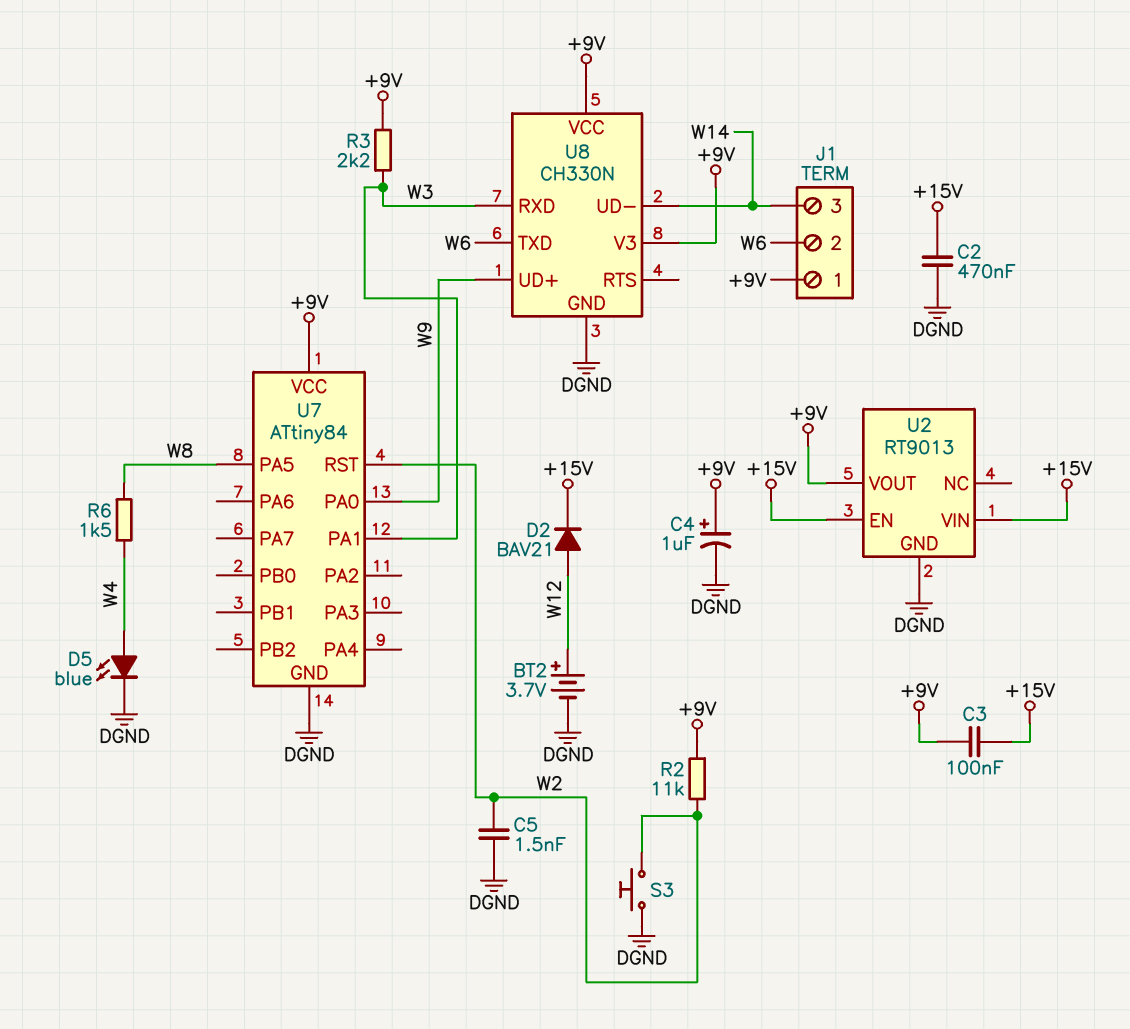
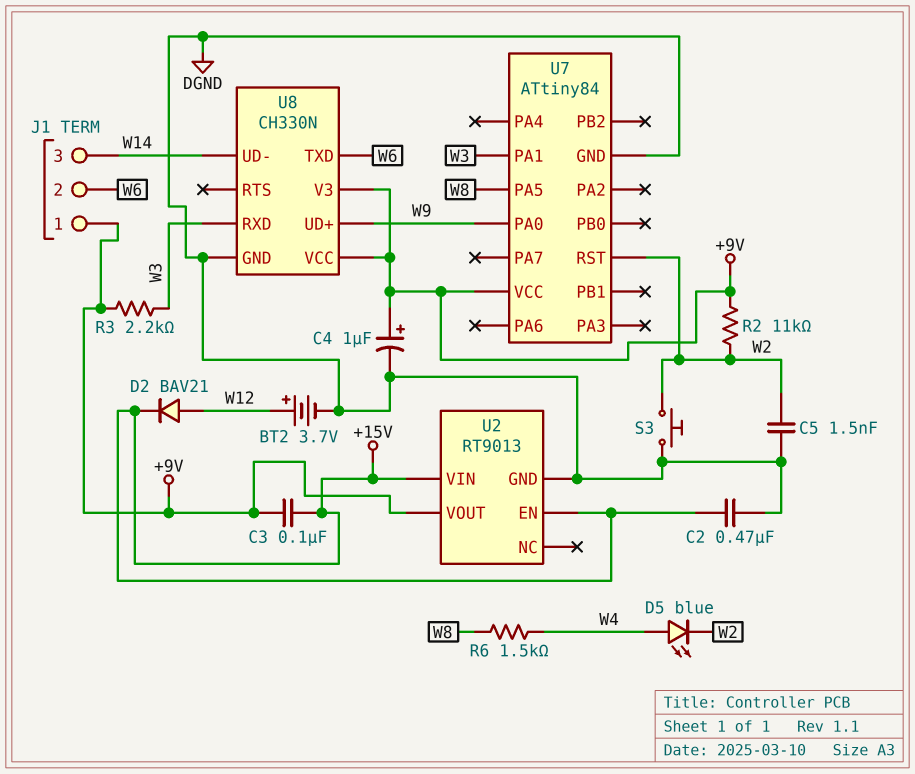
D5: LED blue (A W4, K DGND) -> LED blue (A W4, K W2)

